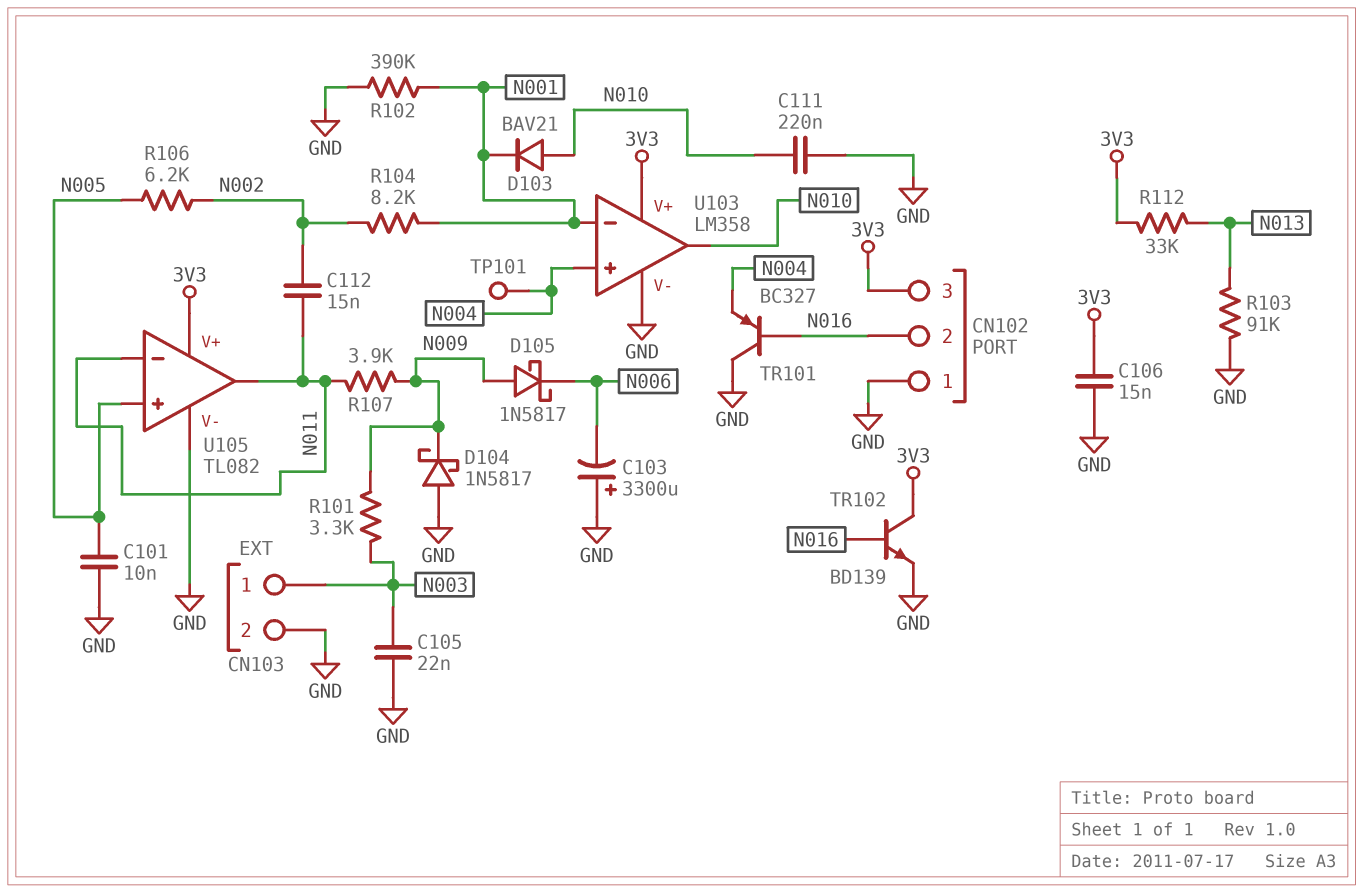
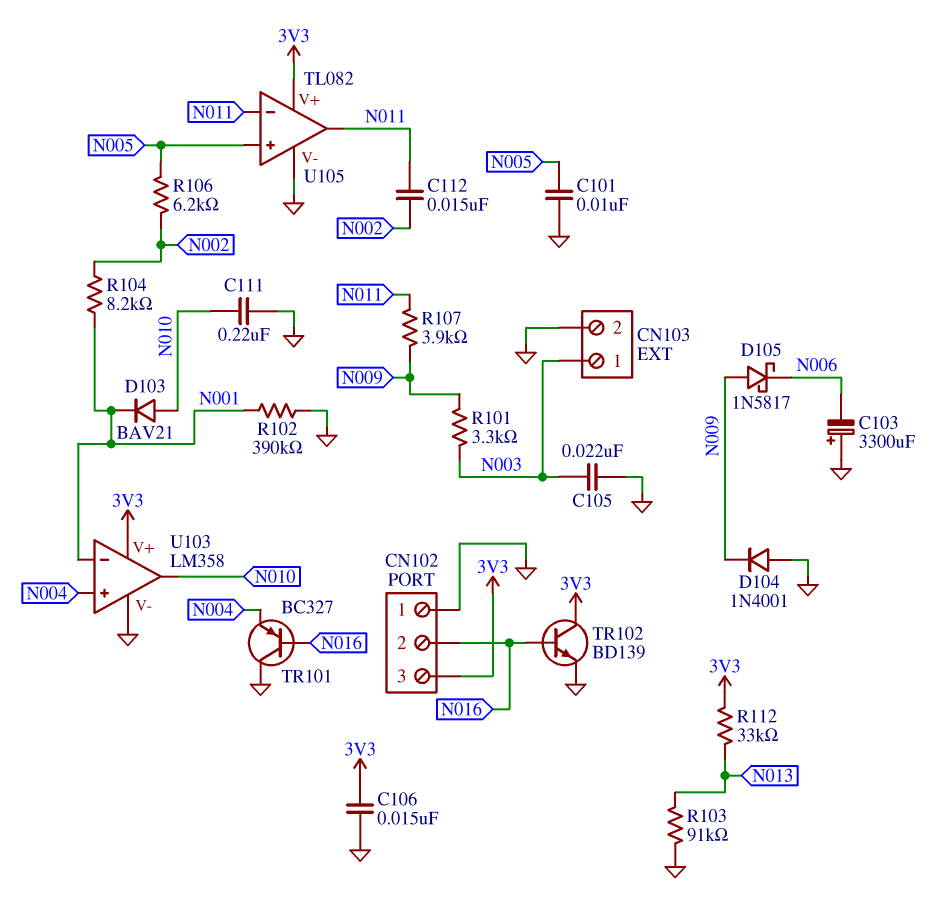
D104: schottky 1N5817 (A GND, K N009) -> diode 1N4001 (A GND, K N009)
TP101: test point (N004) -> none

